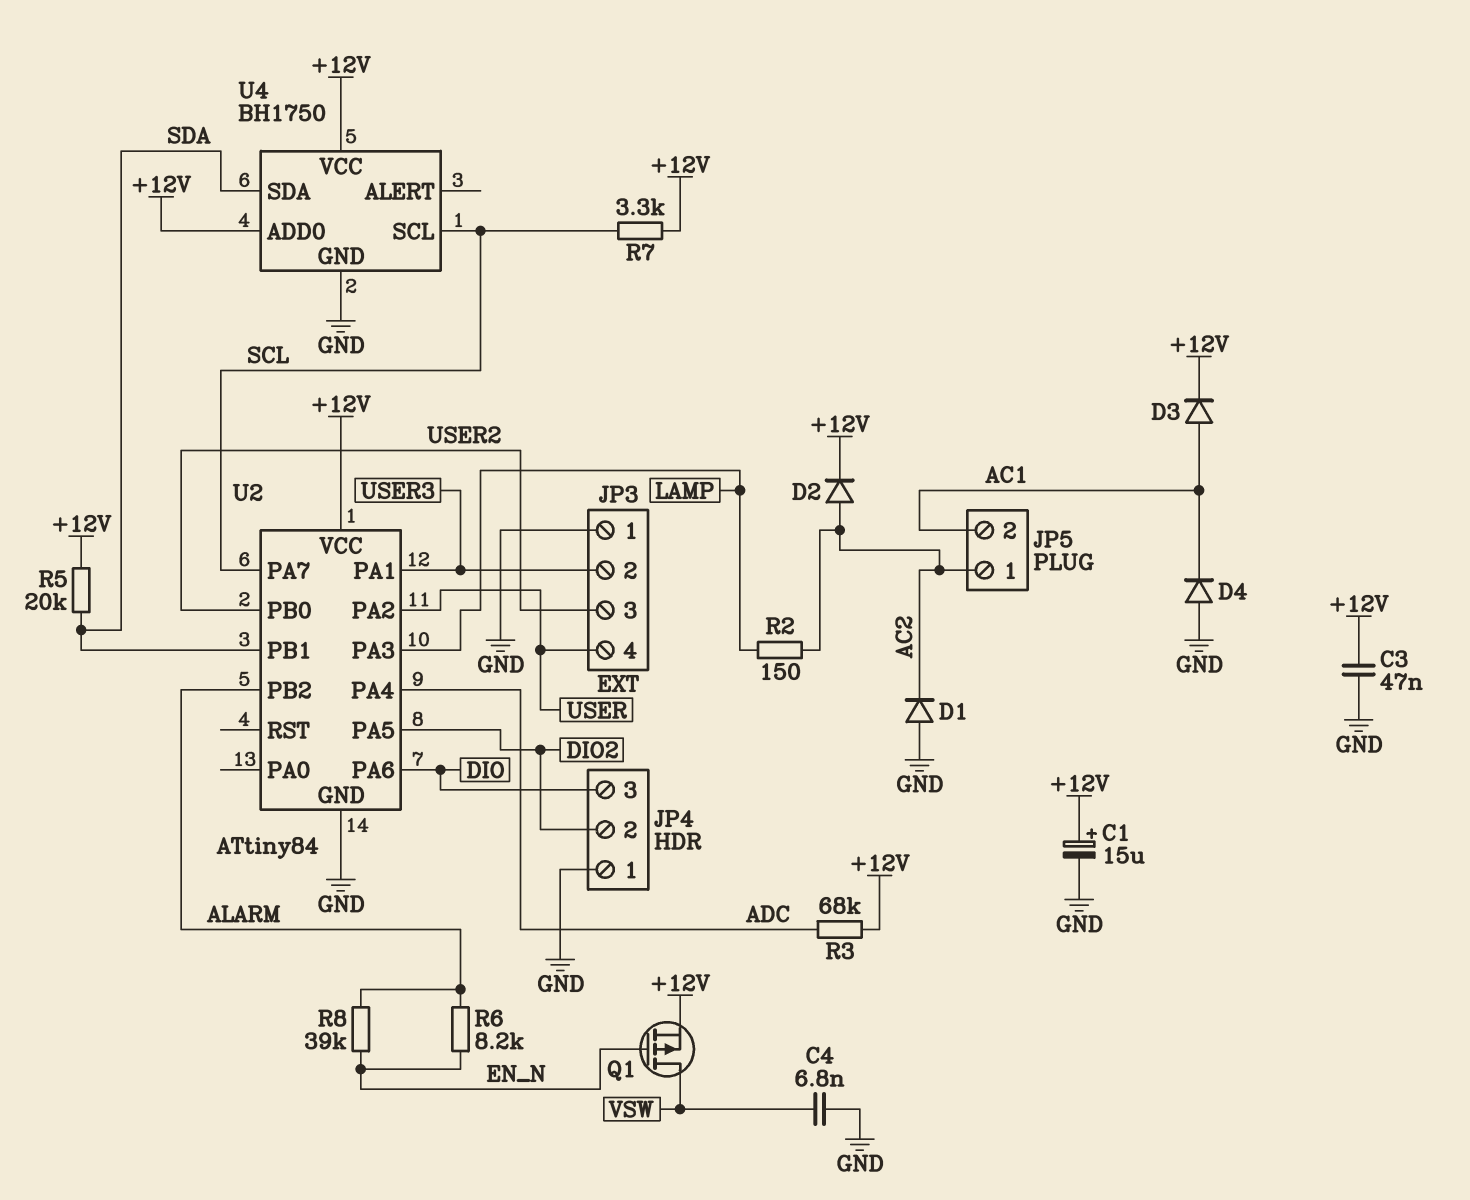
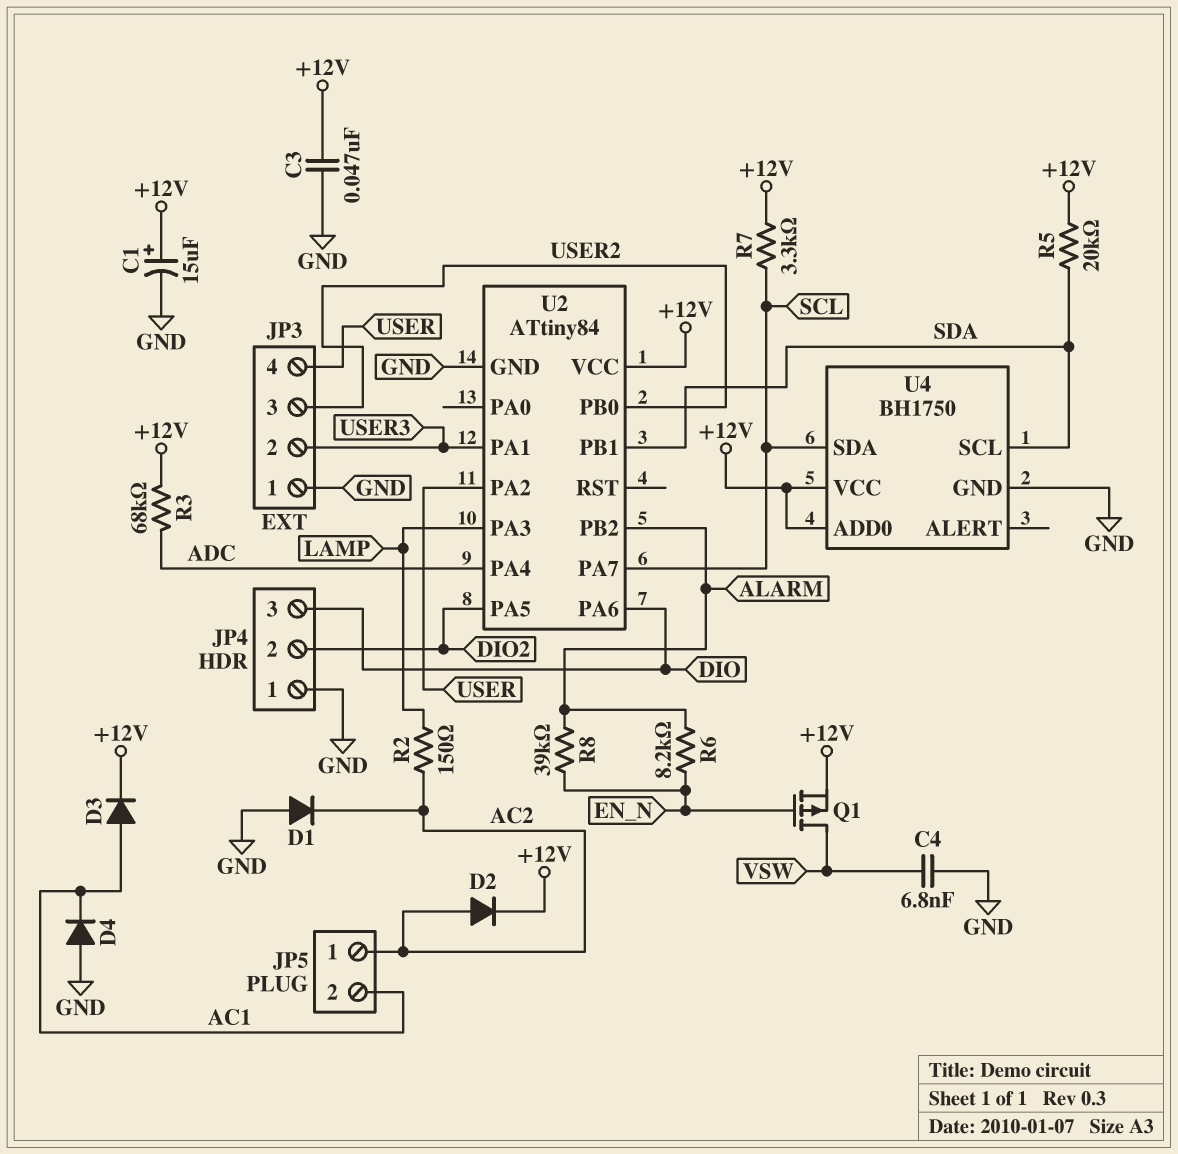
U4 pin SCL: SCL -> SDA
U4 pin SDA: SDA -> SCL

